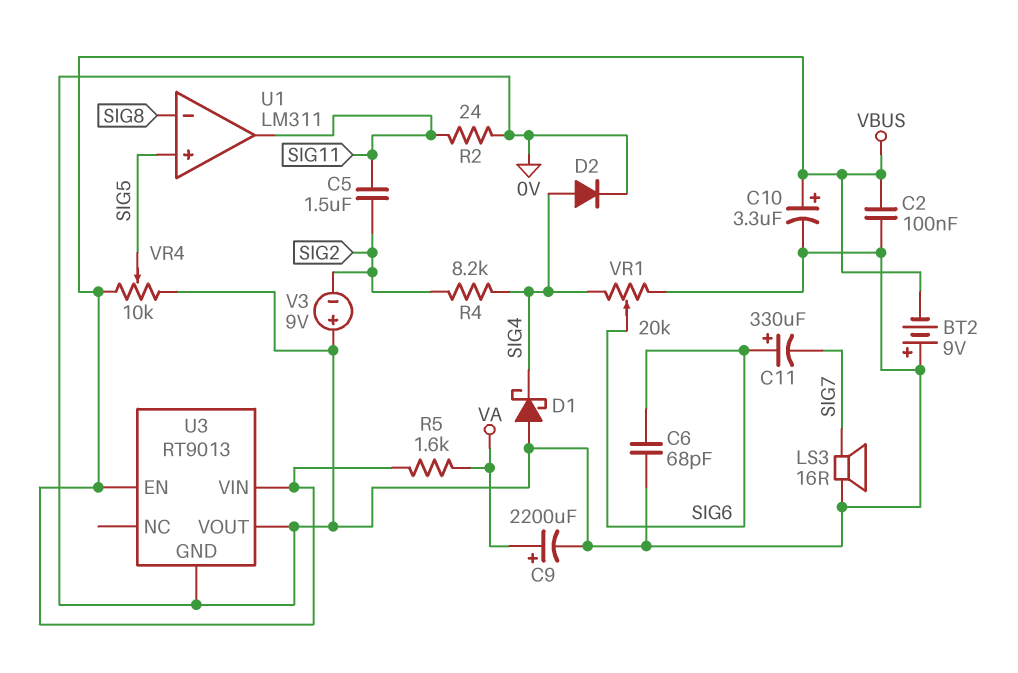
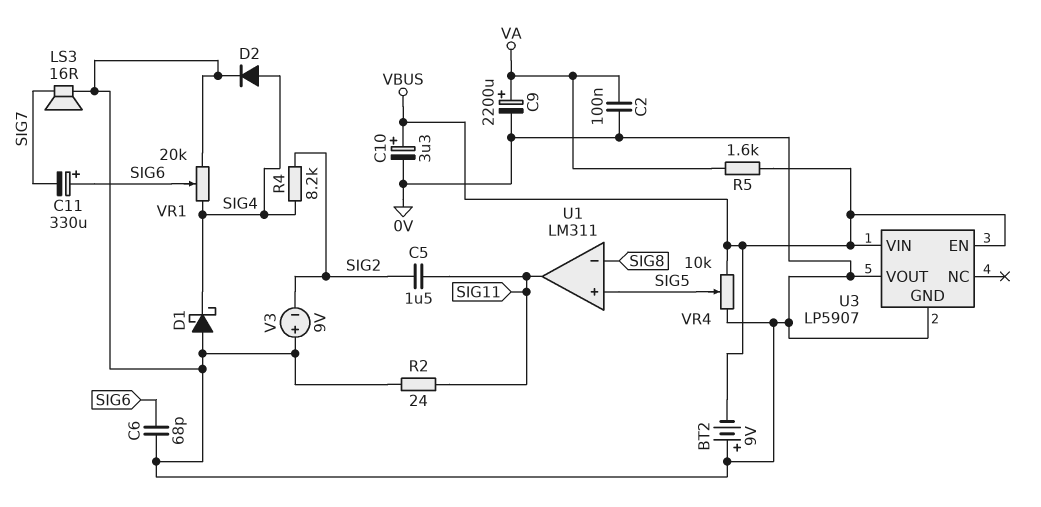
C2: 100nF (0V, VBUS) -> 100nF (0V, VA)
U3: RT9013 -> LP5907

